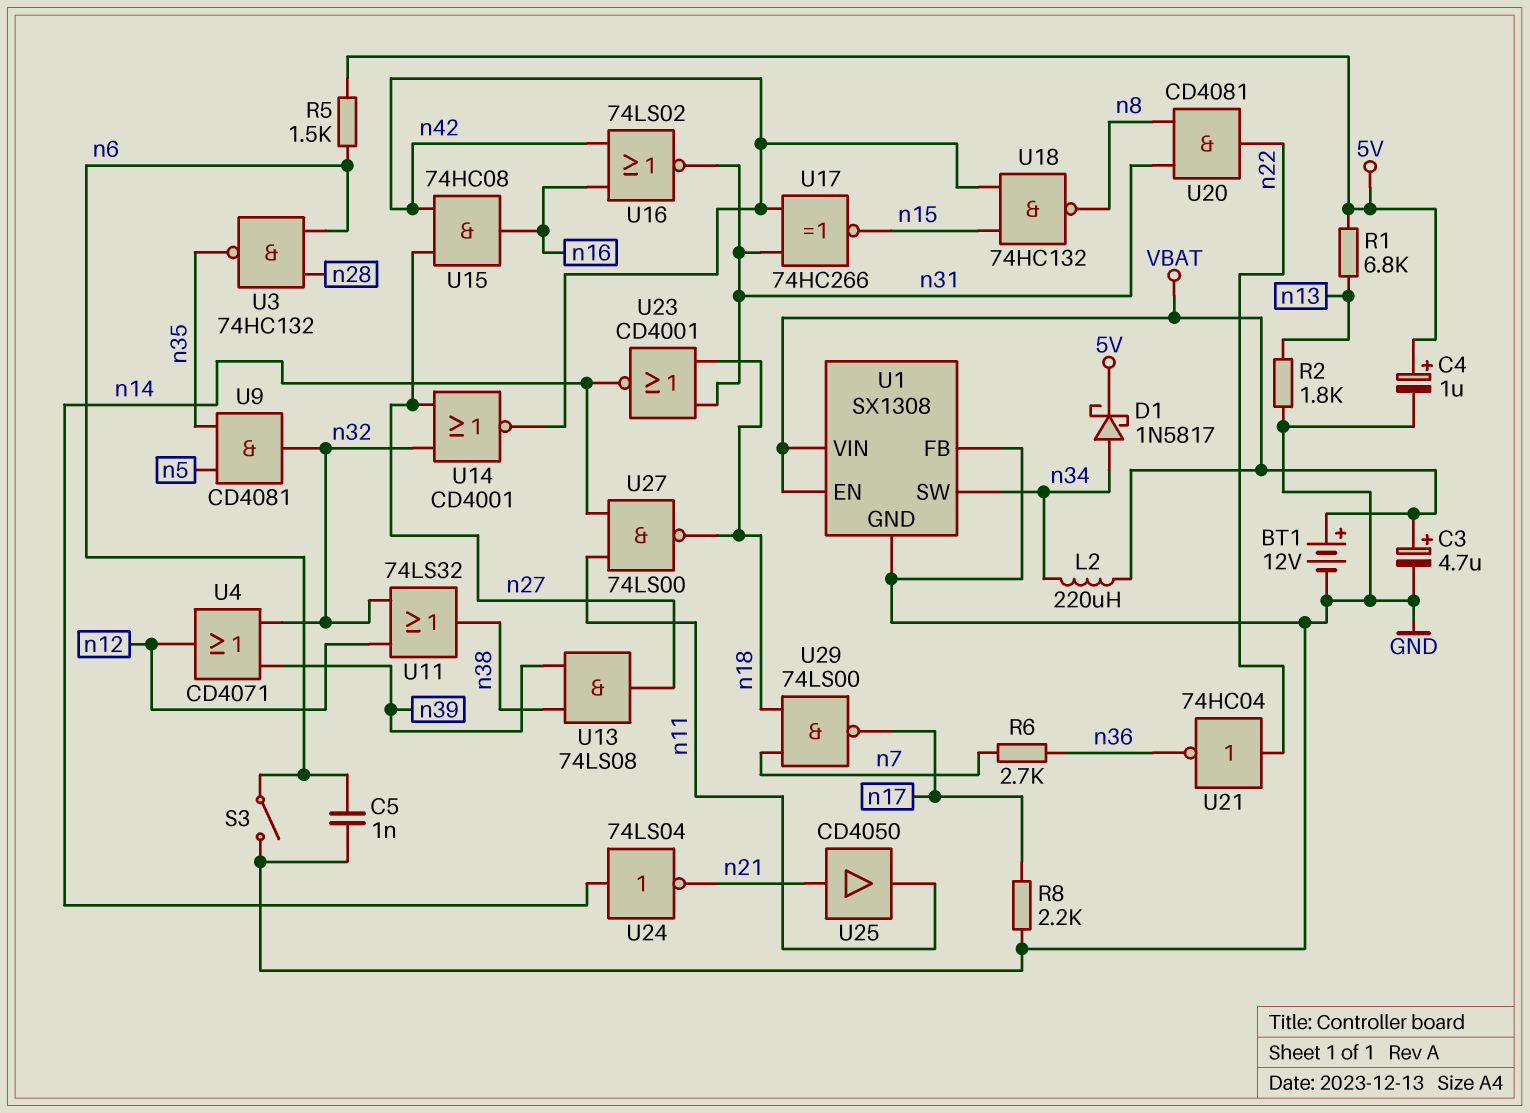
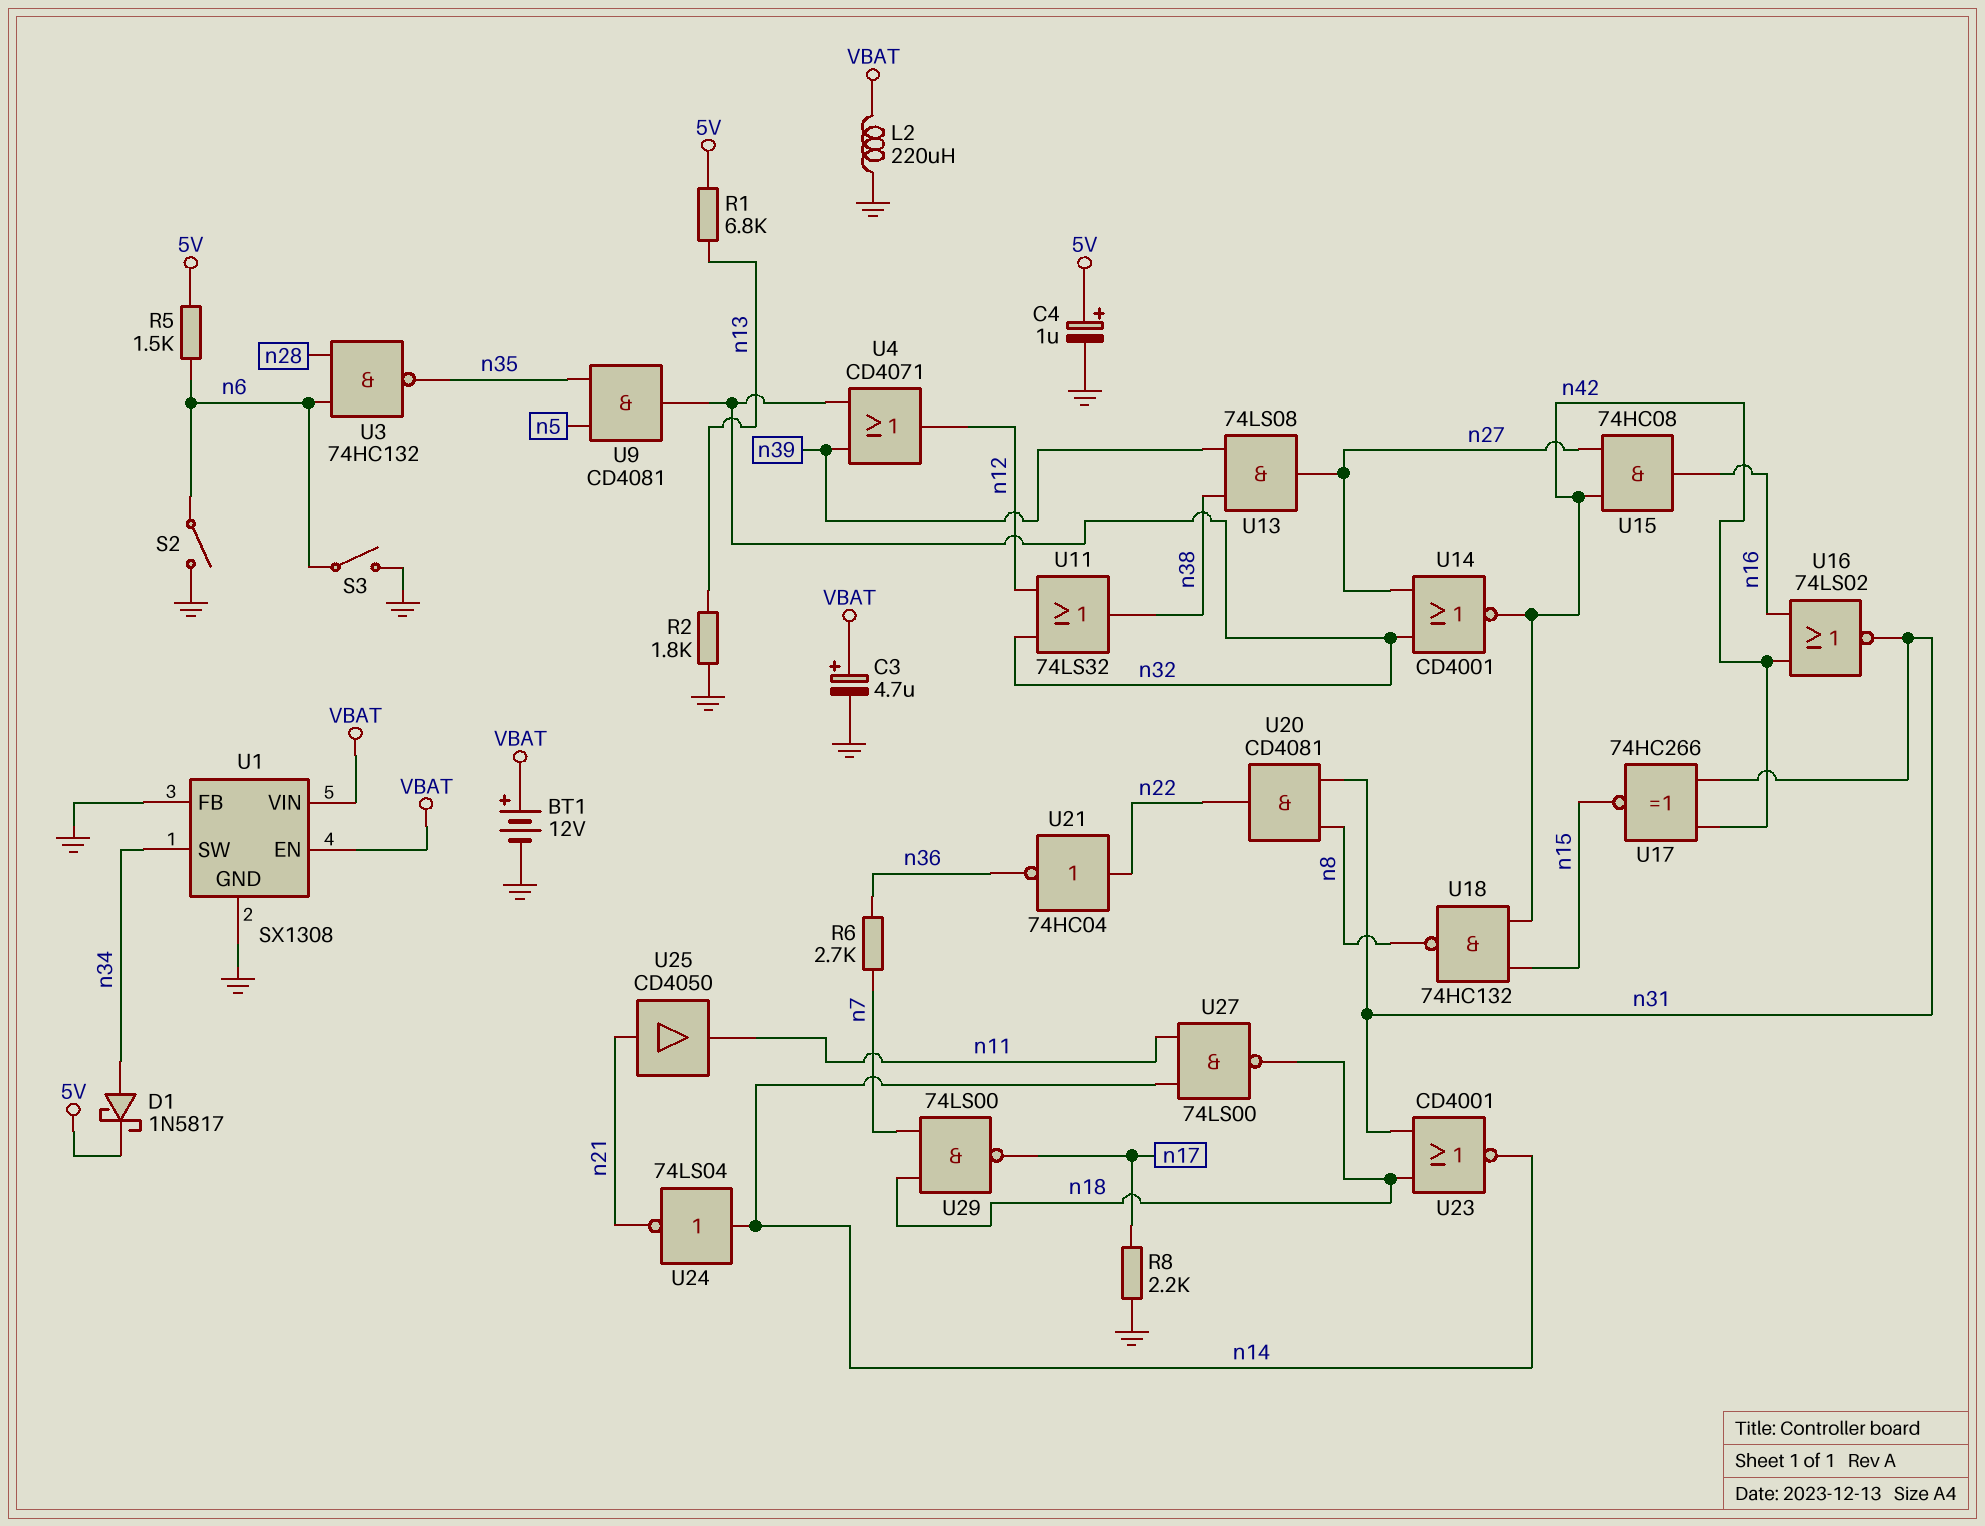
C5: 1nF (GND, n6) -> none
L2: 220uH (VBAT, n34) -> 220uH (GND, VBAT)
S2: none -> switch (GND, n6)

